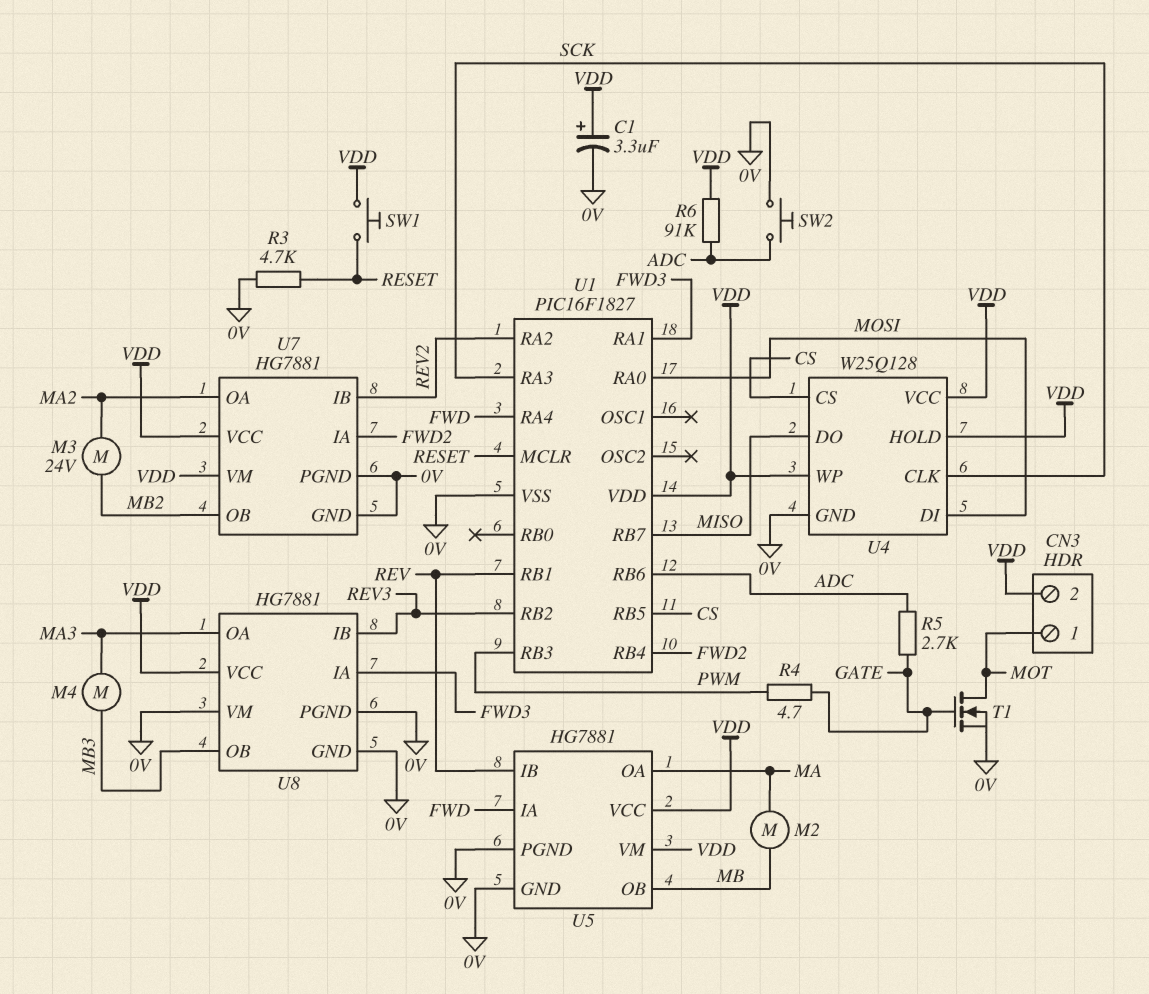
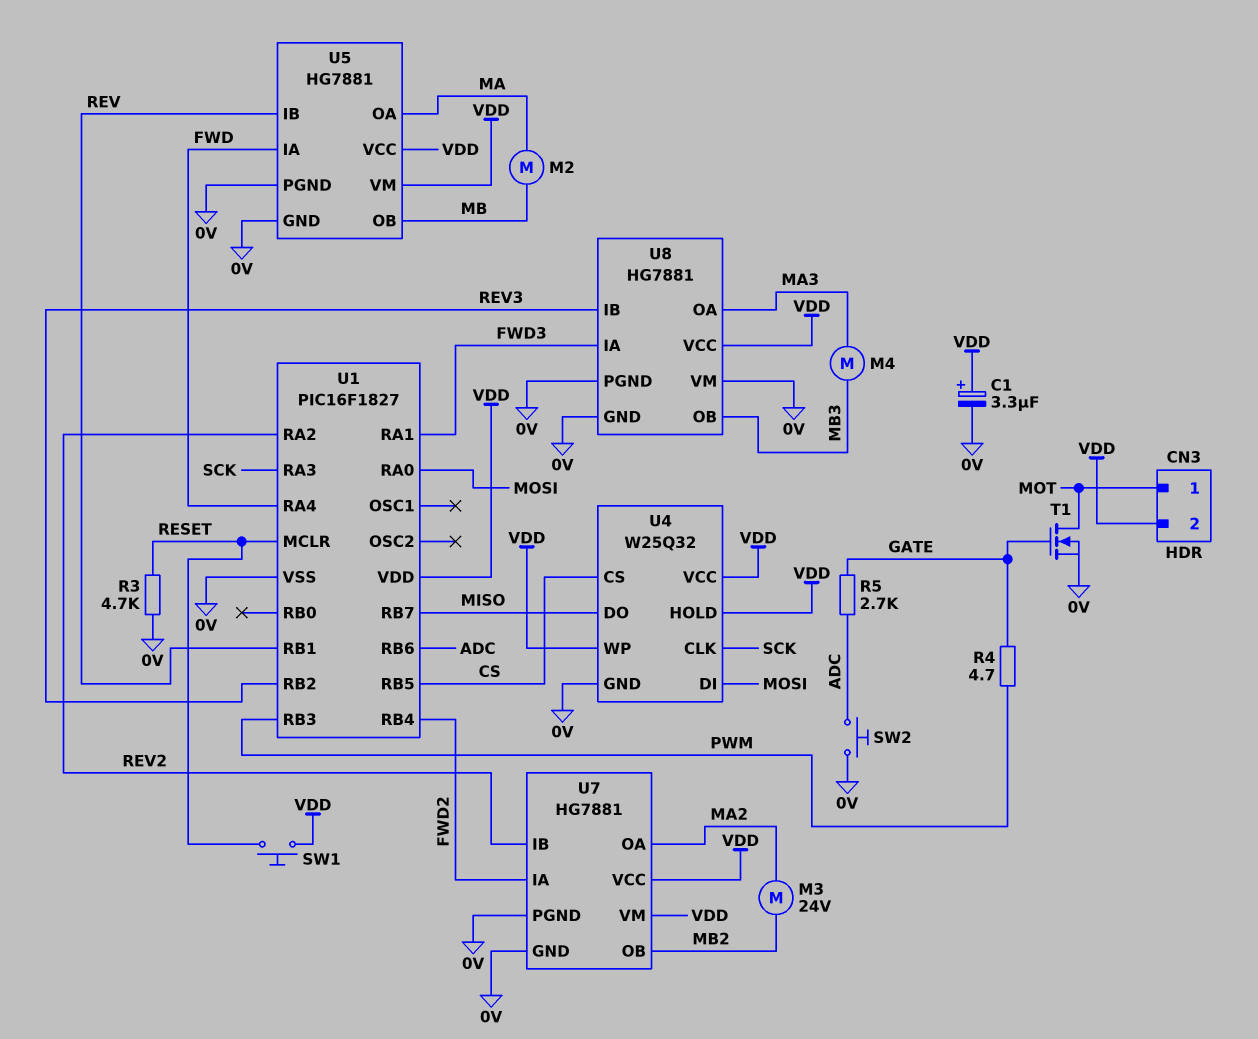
R6: 91k (ADC, VDD) -> none
U4: W25Q128 -> W25Q32

